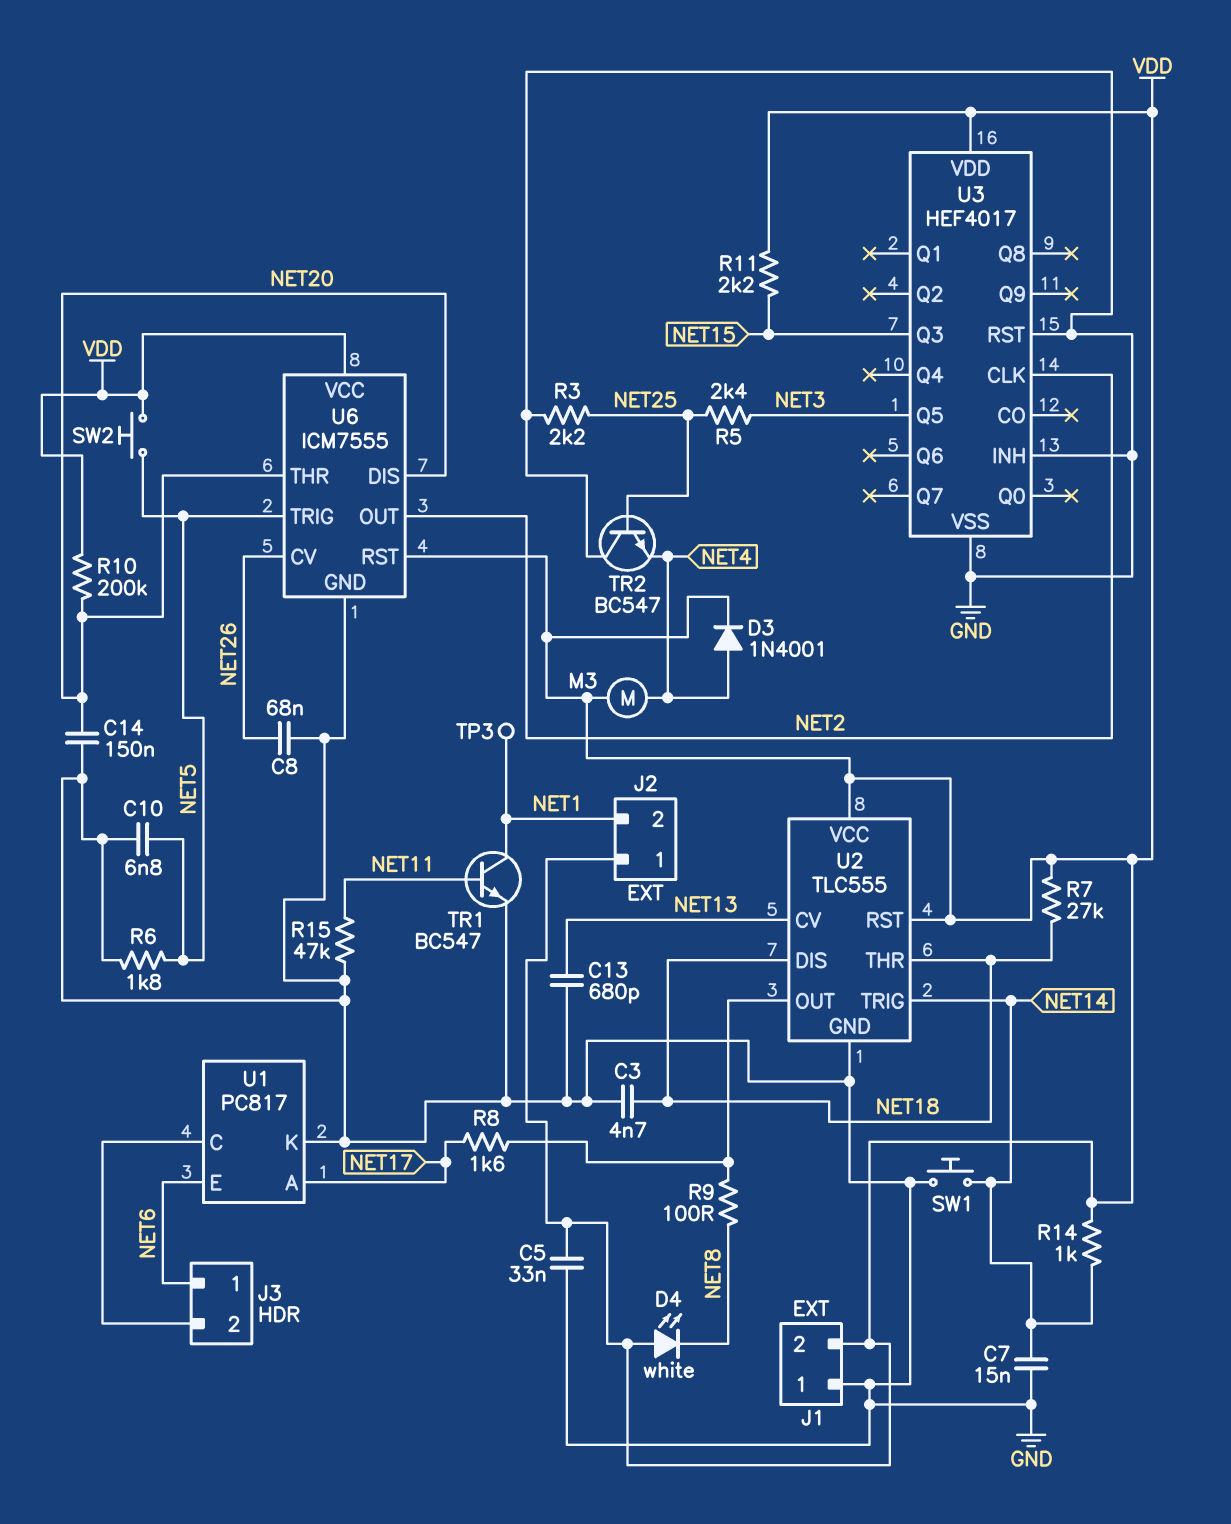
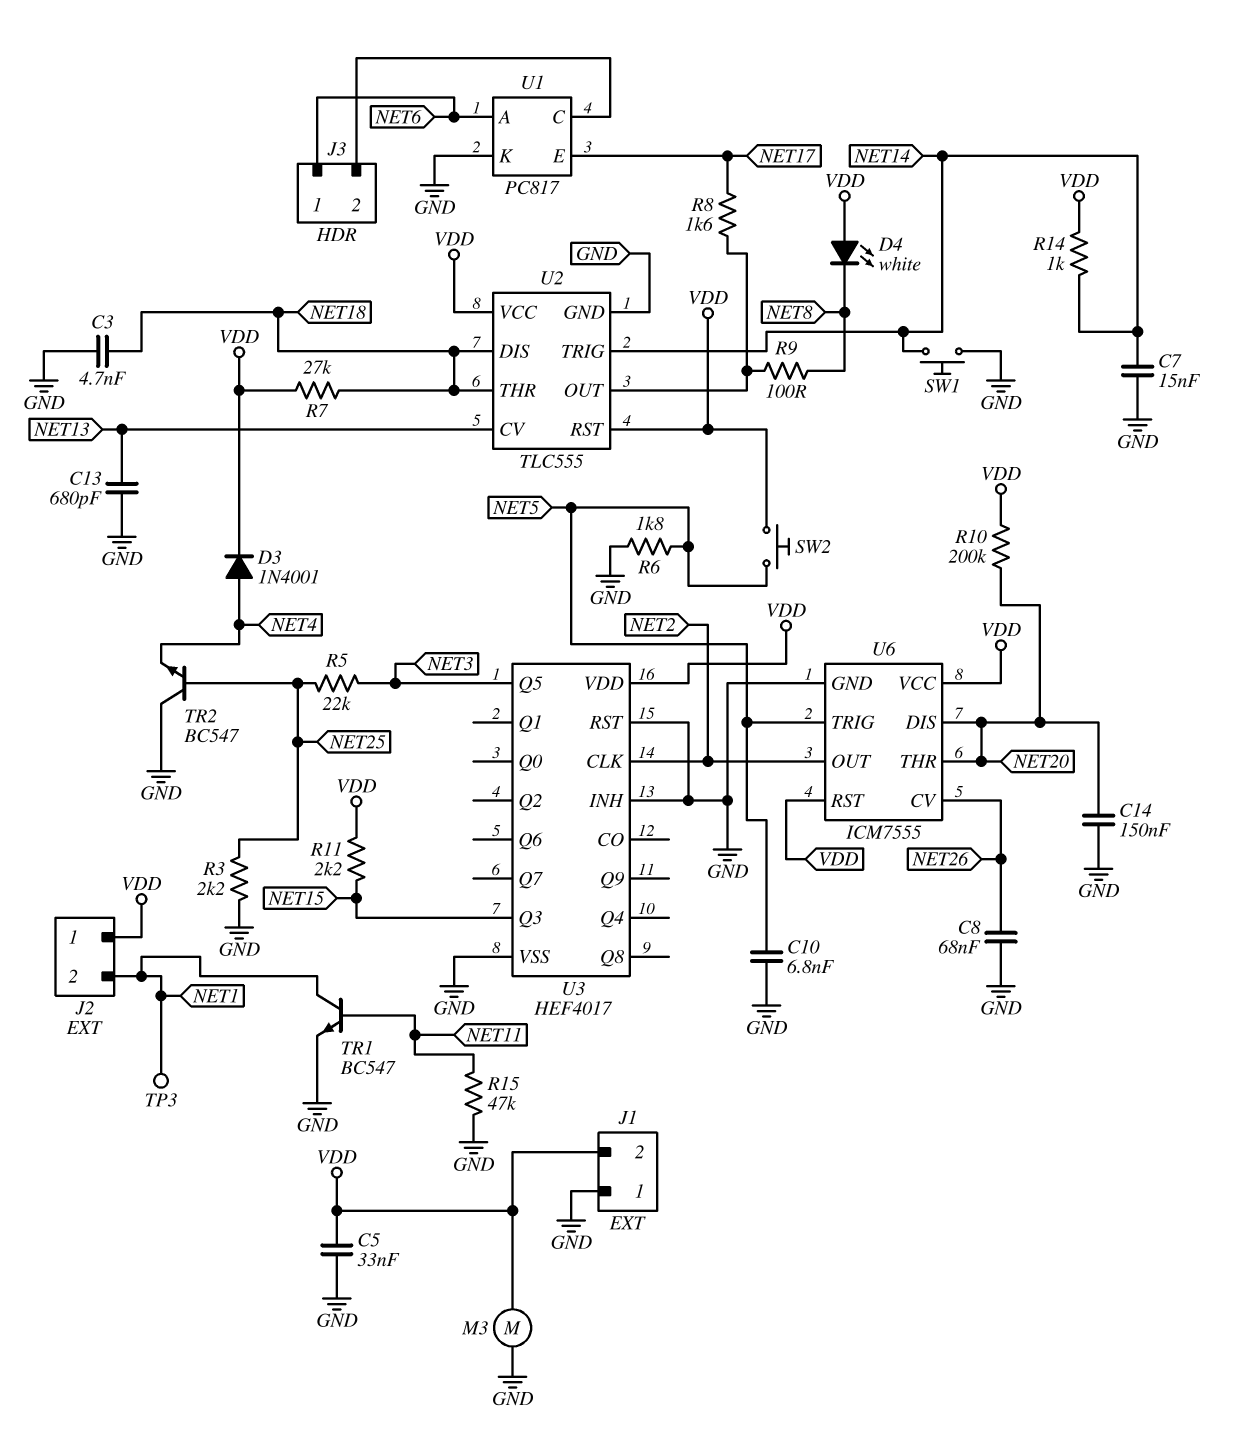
M3: motor (NET4, VDD) -> motor (GND, VDD)
R5: 2.4k (NET3, NET25) -> 22k (NET3, NET25)
U1 pin A: NET17 -> NET6
U1 pin E: NET6 -> NET17

